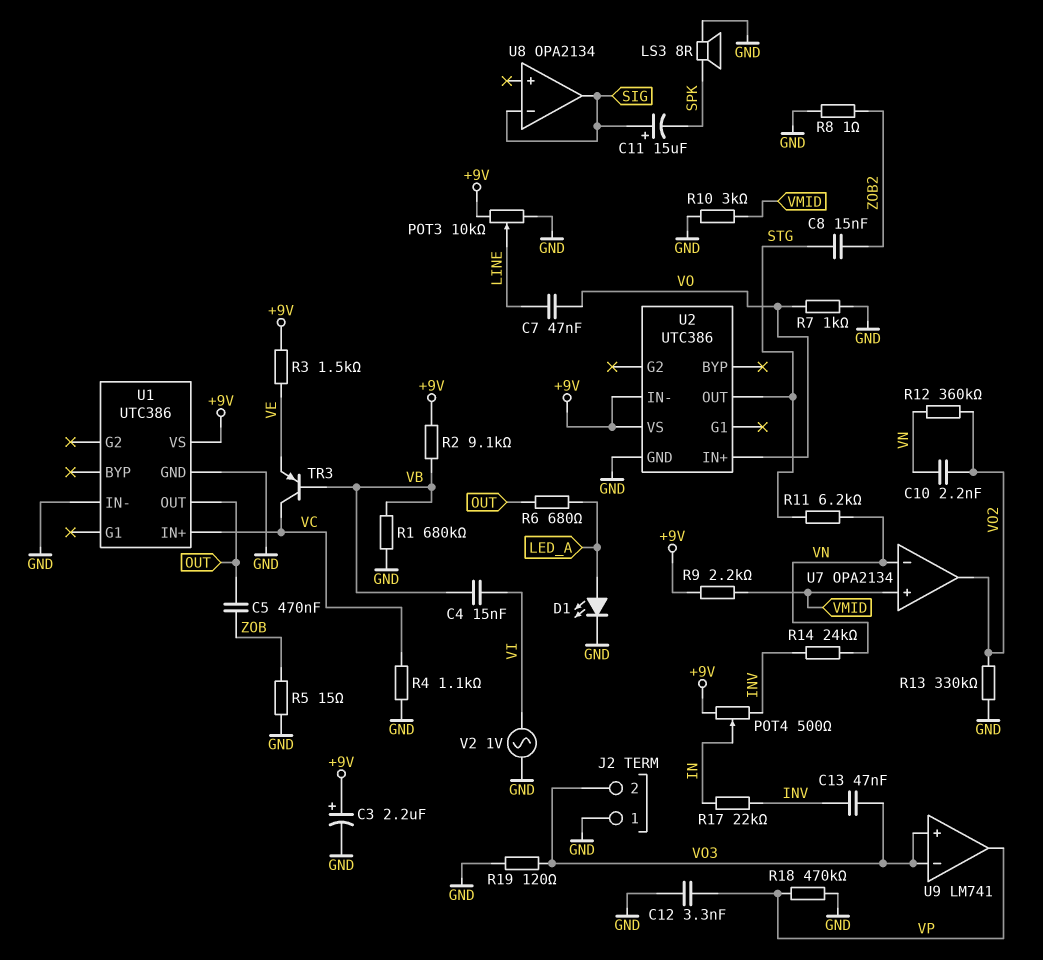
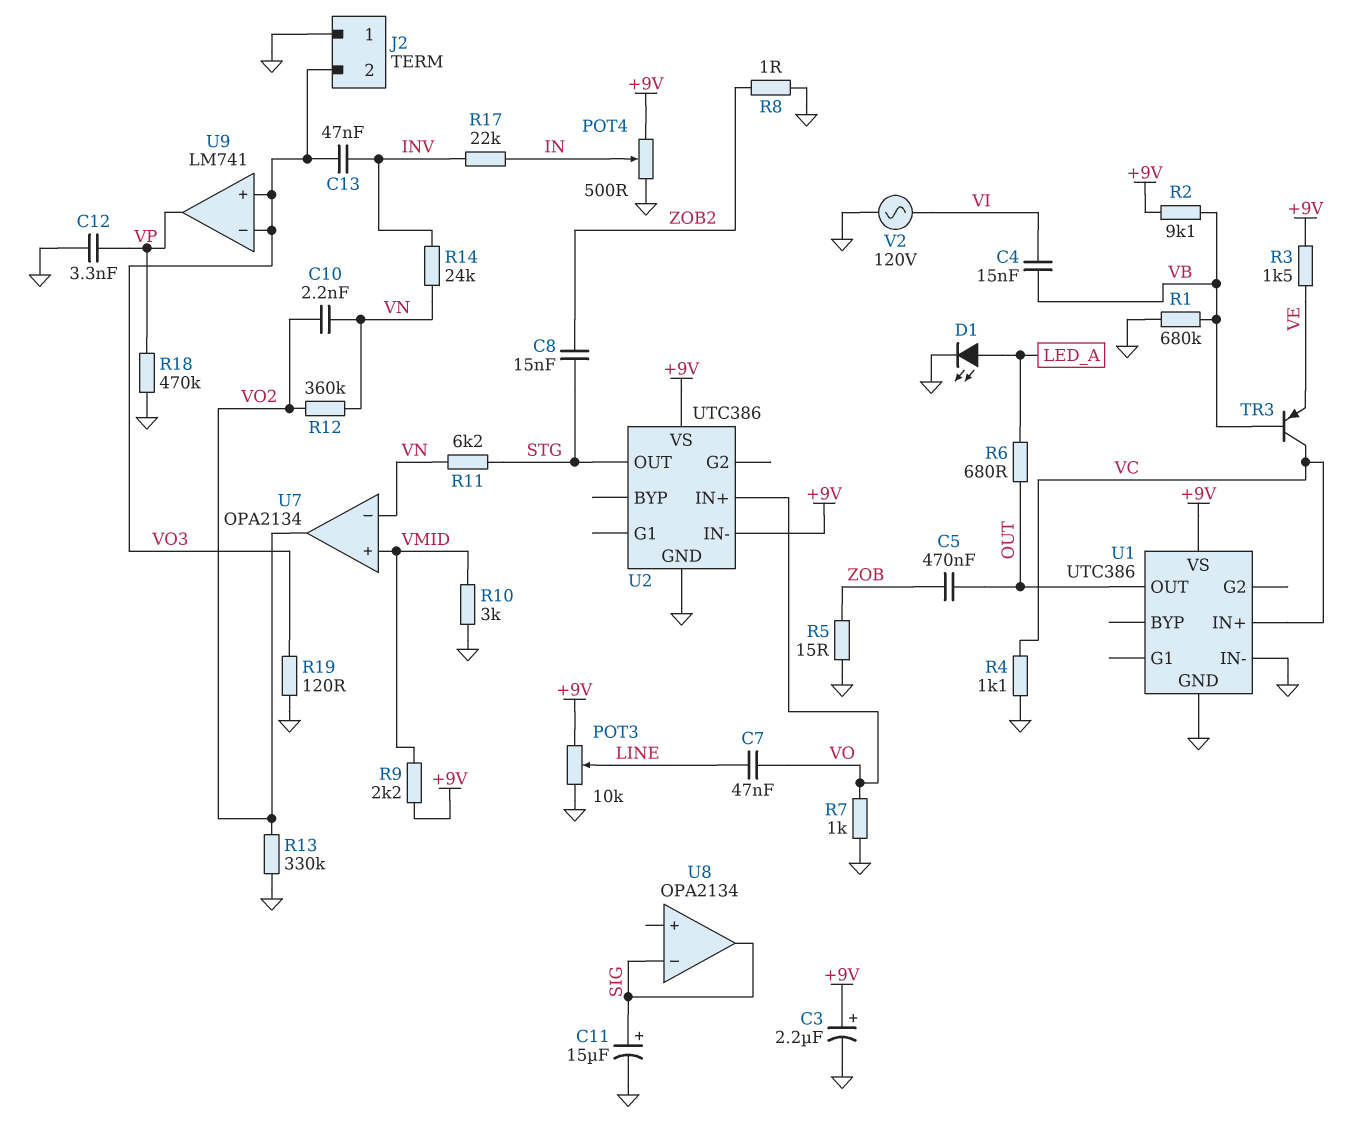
C11: 15uF (plus SIG, minus SPK) -> 15uF (plus SIG, minus GND)
LS3: speaker 8R (GND, SPK) -> none
POT4: 500 (+9V, INV, wiper IN) -> 500 (+9V, GND, wiper IN)
V2: AC 1V (GND, VI) -> AC 120V (GND, VI)

